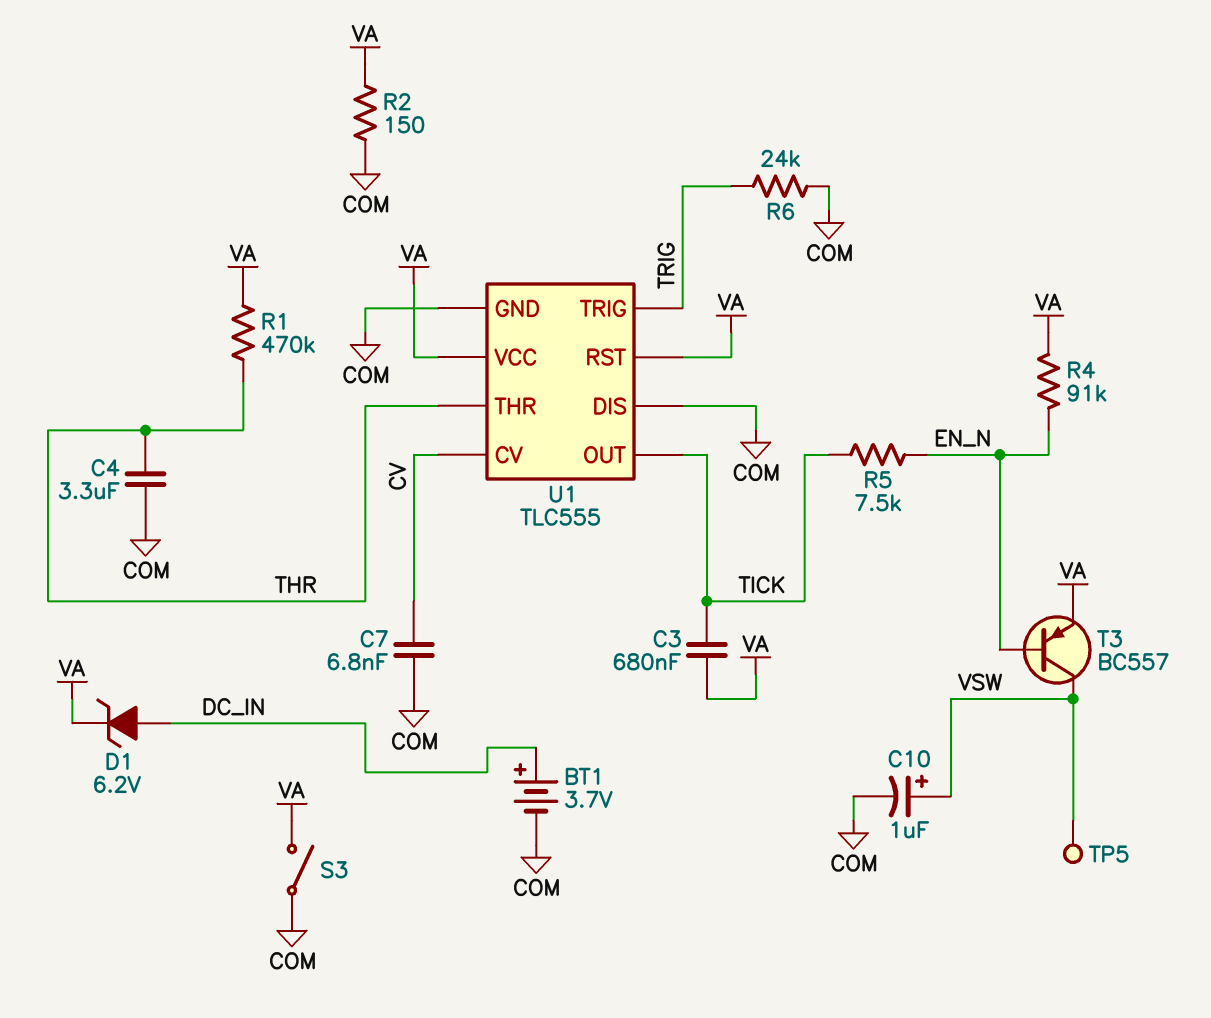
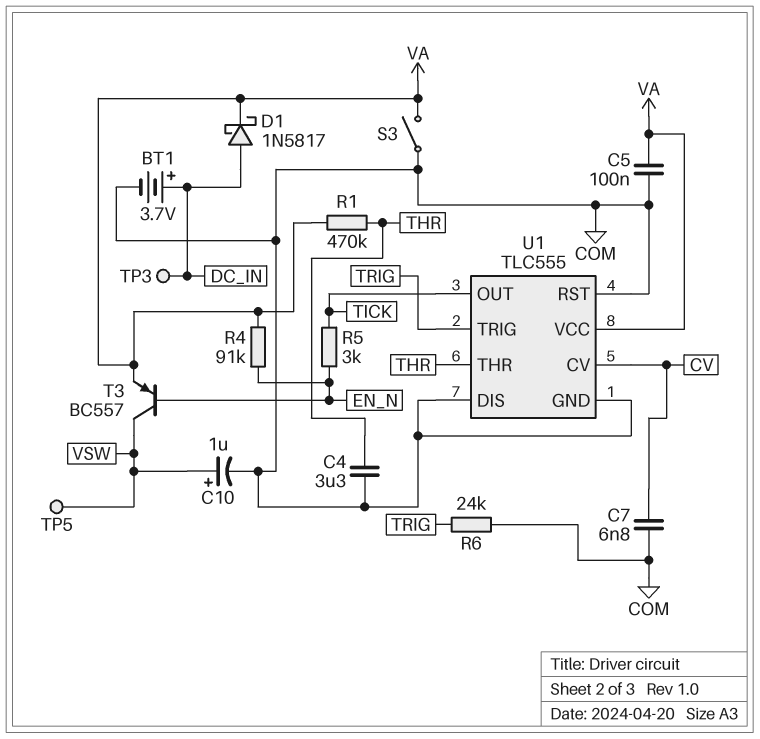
C3: 680nF (TICK, VA) -> none
C5: none -> 100nF (COM, VA)
D1: zener 6.2V (A DC_IN, K VA) -> schottky 1N5817 (A DC_IN, K VA)
R2: 150 (COM, VA) -> none
R5: 7.5k (EN_N, TICK) -> 3k (EN_N, TICK)
TP3: none -> test point (DC_IN)
U1 pin RST: VA -> COM

